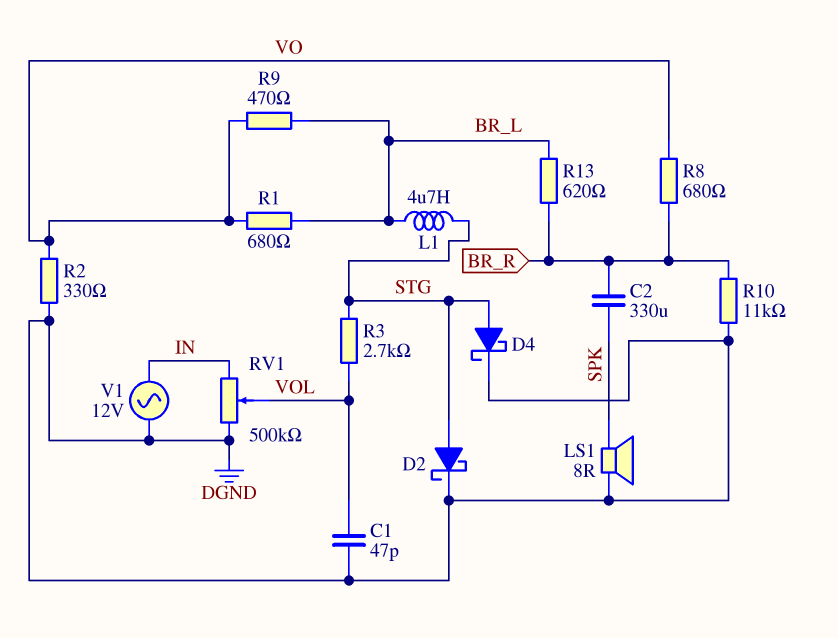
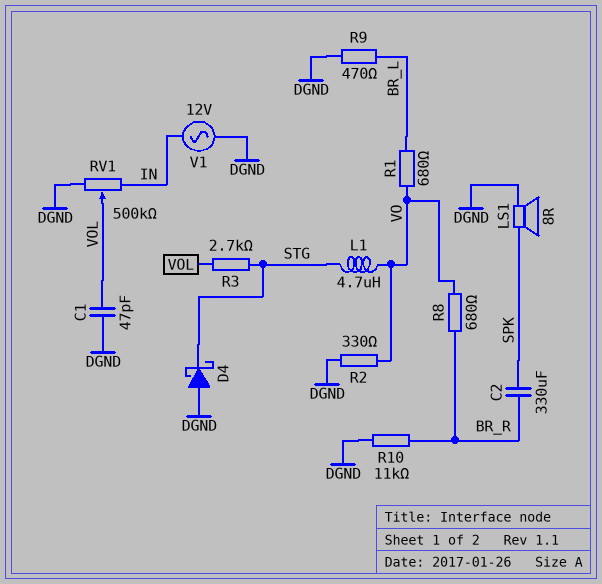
D2: schottky (A STG, K DGND) -> none
D4: schottky (A STG, K DGND) -> schottky (A DGND, K STG)
L1: 4.7uH (BR_L, STG) -> 4.7uH (STG, VO)
R9: 470 (BR_L, VO) -> 470 (BR_L, DGND)
R13: 620 (BR_L, BR_R) -> none

